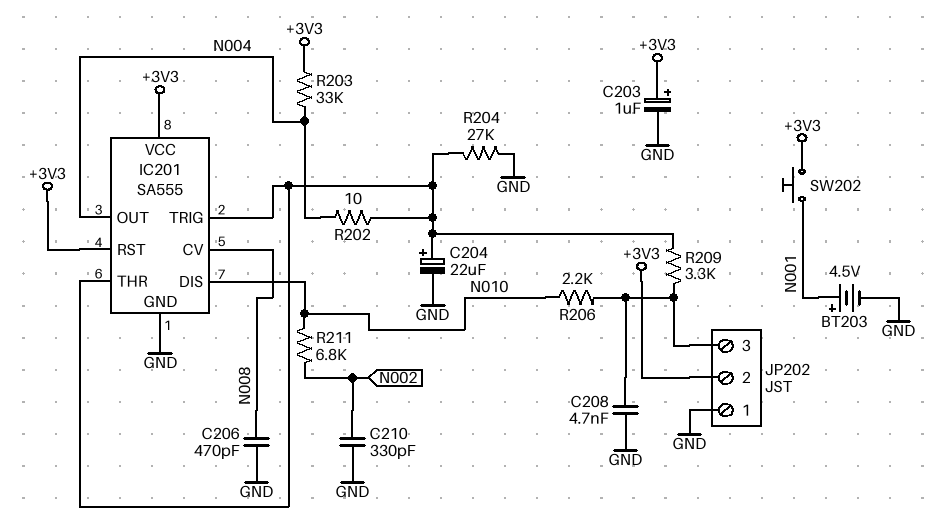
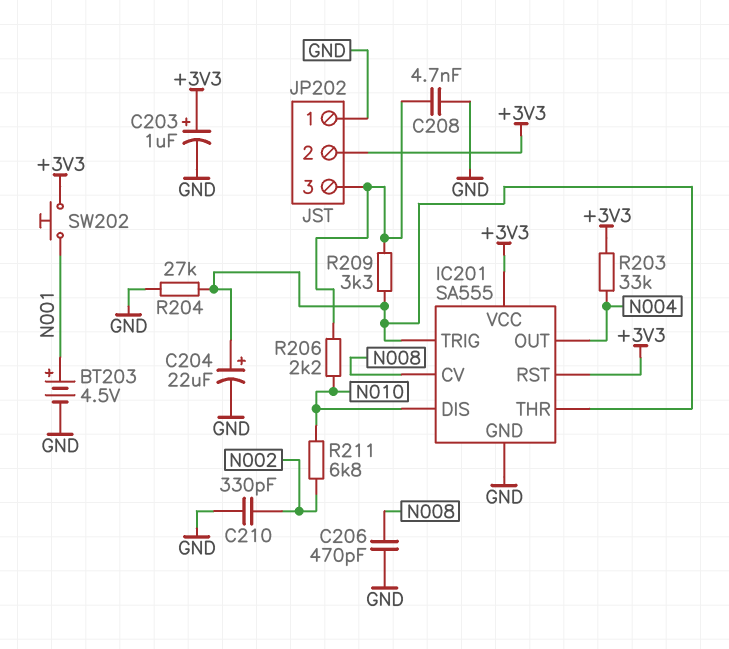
R202: 10 (IC201/THR, N004) -> none

